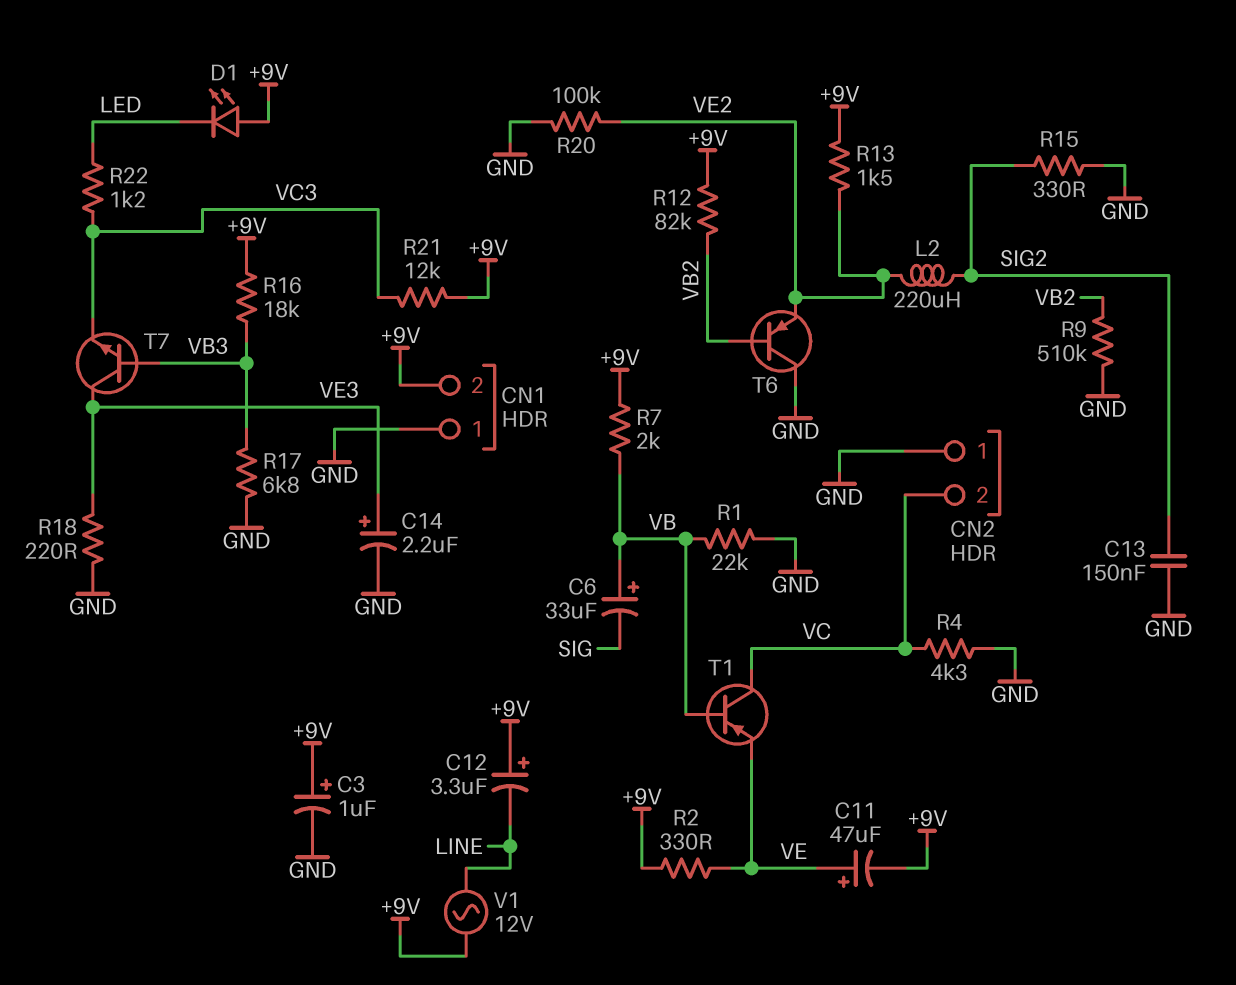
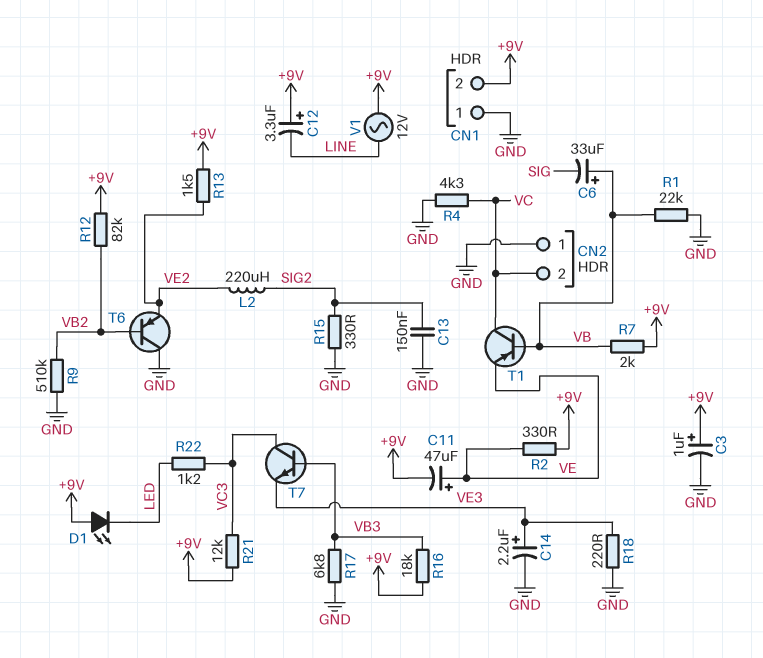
R20: 100k (GND, VE2) -> none
T7: NPN (B VB3, C VE3, E VC3) -> NPN (B VB3, C VC3, E VE3)

